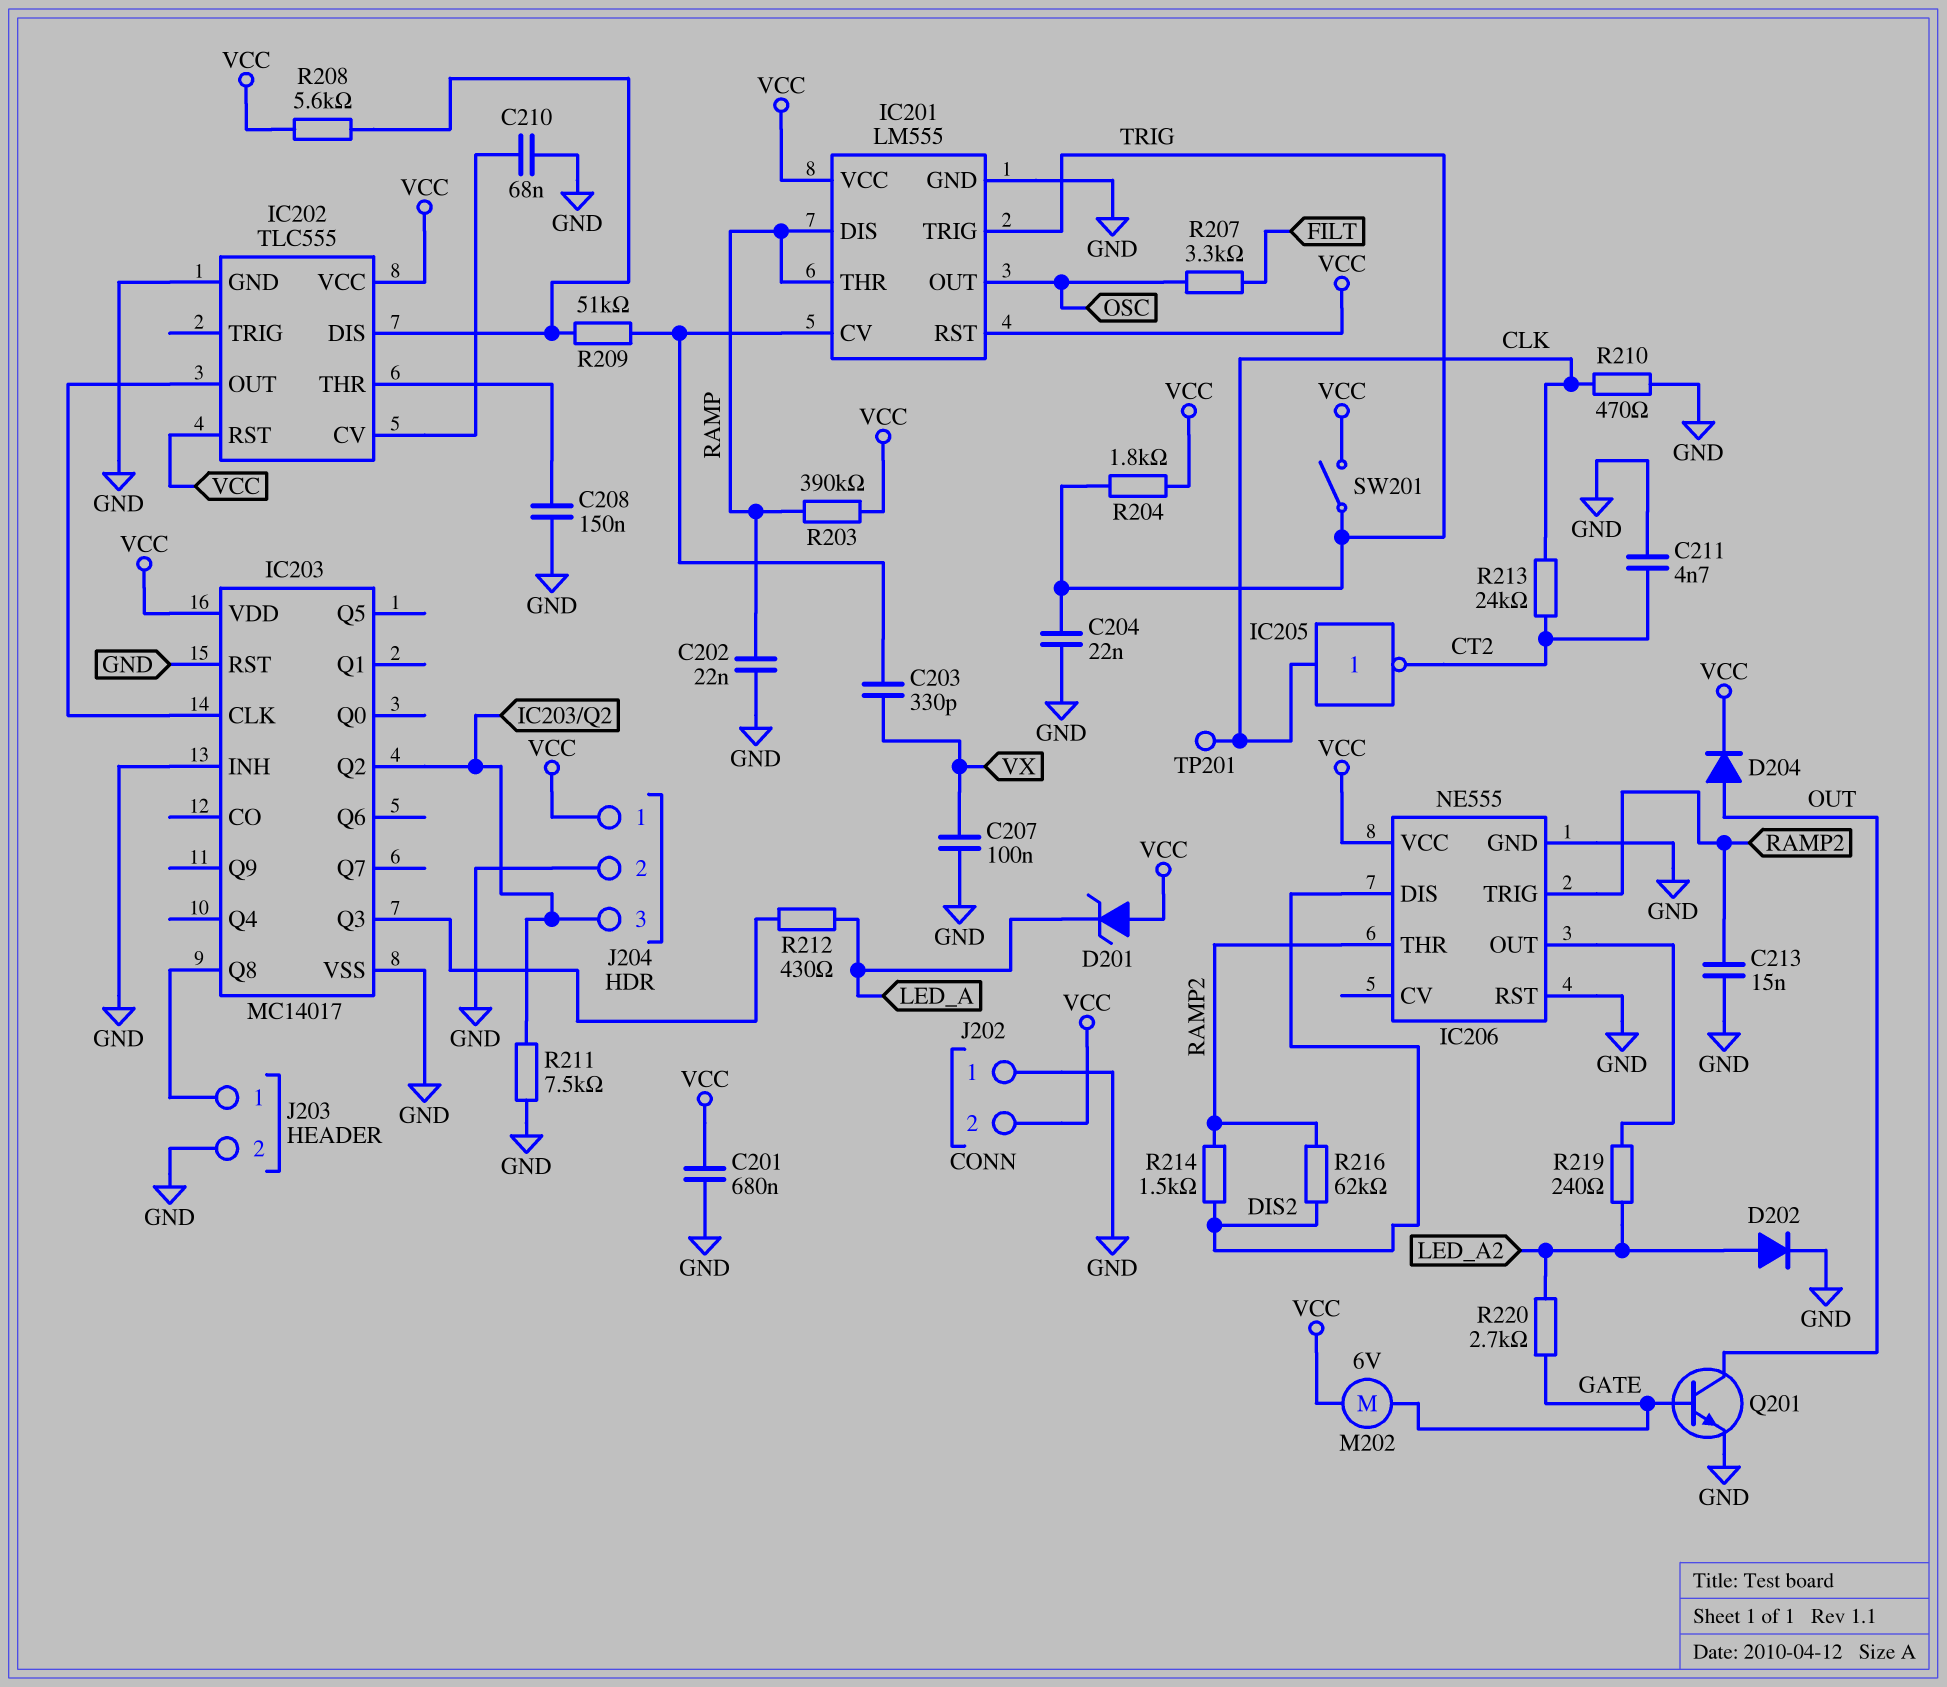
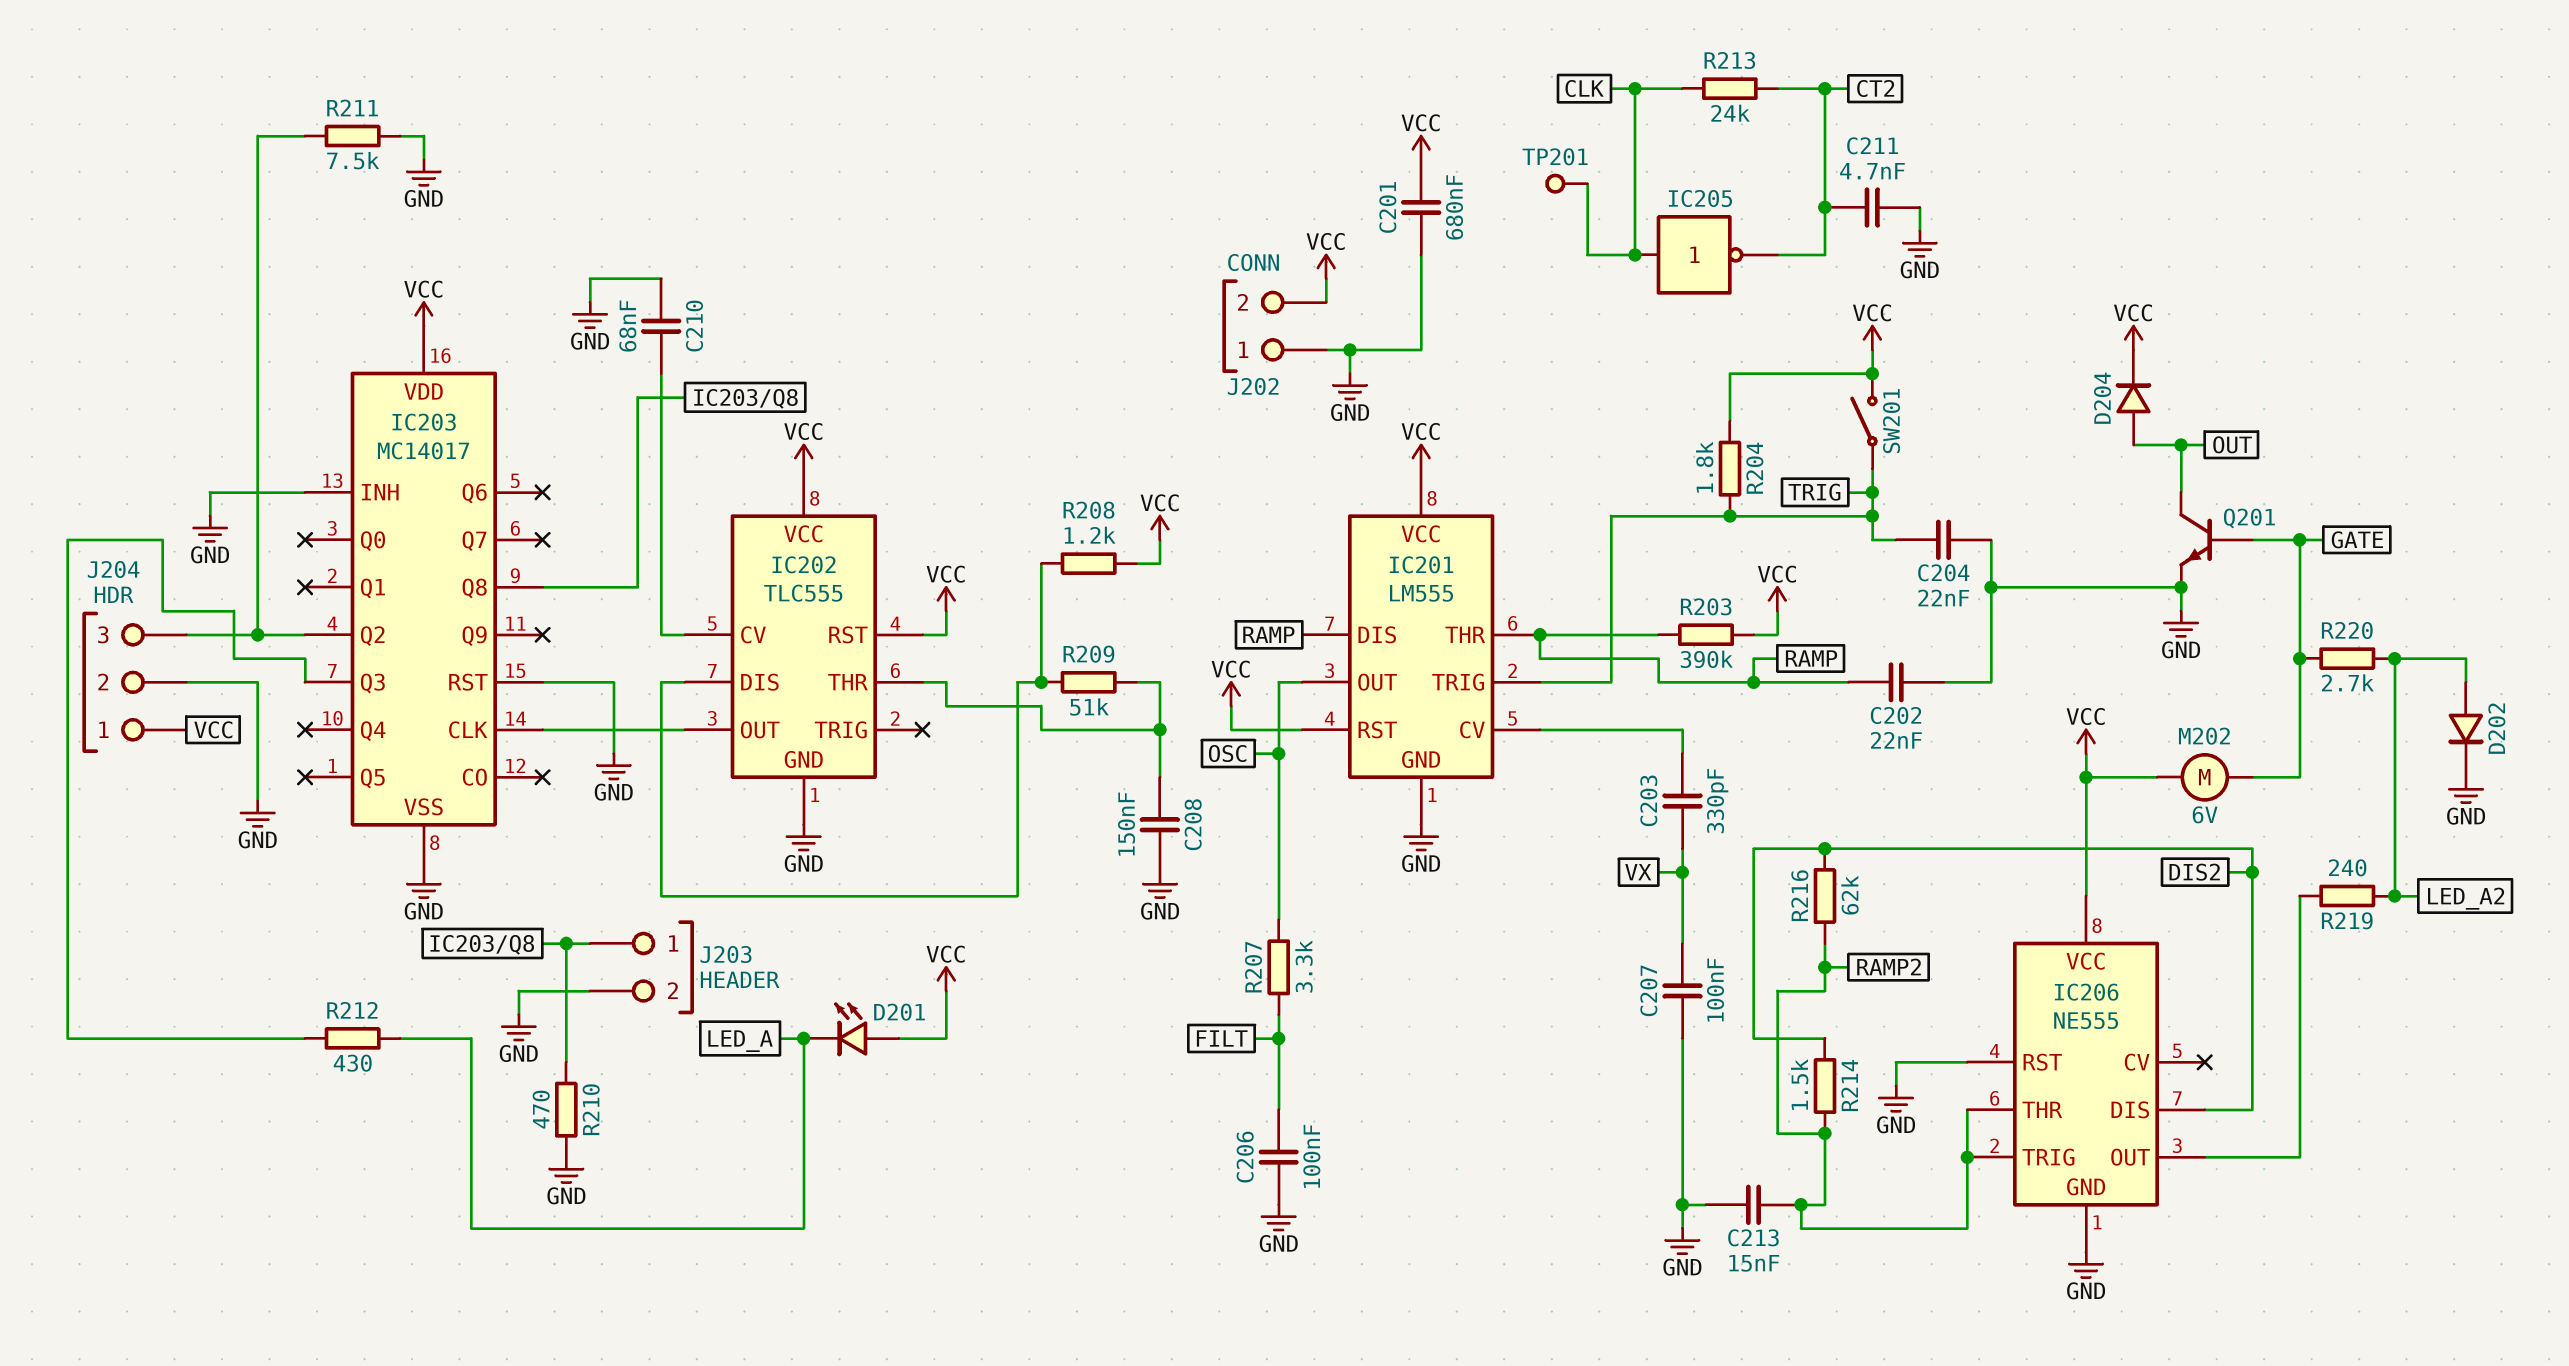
C206: none -> 100nF (FILT, GND)
D201: zener (A VCC, K LED_A) -> LED (A VCC, K LED_A)
R208: 5.6k (IC202/DIS, VCC) -> 1.2k (IC202/DIS, VCC)
R209: 51k (IC201/CV, IC202/DIS) -> 51k (IC202/DIS, IC202/THR)
R210: 470 (CLK, GND) -> 470 (GND, IC203/Q8)

